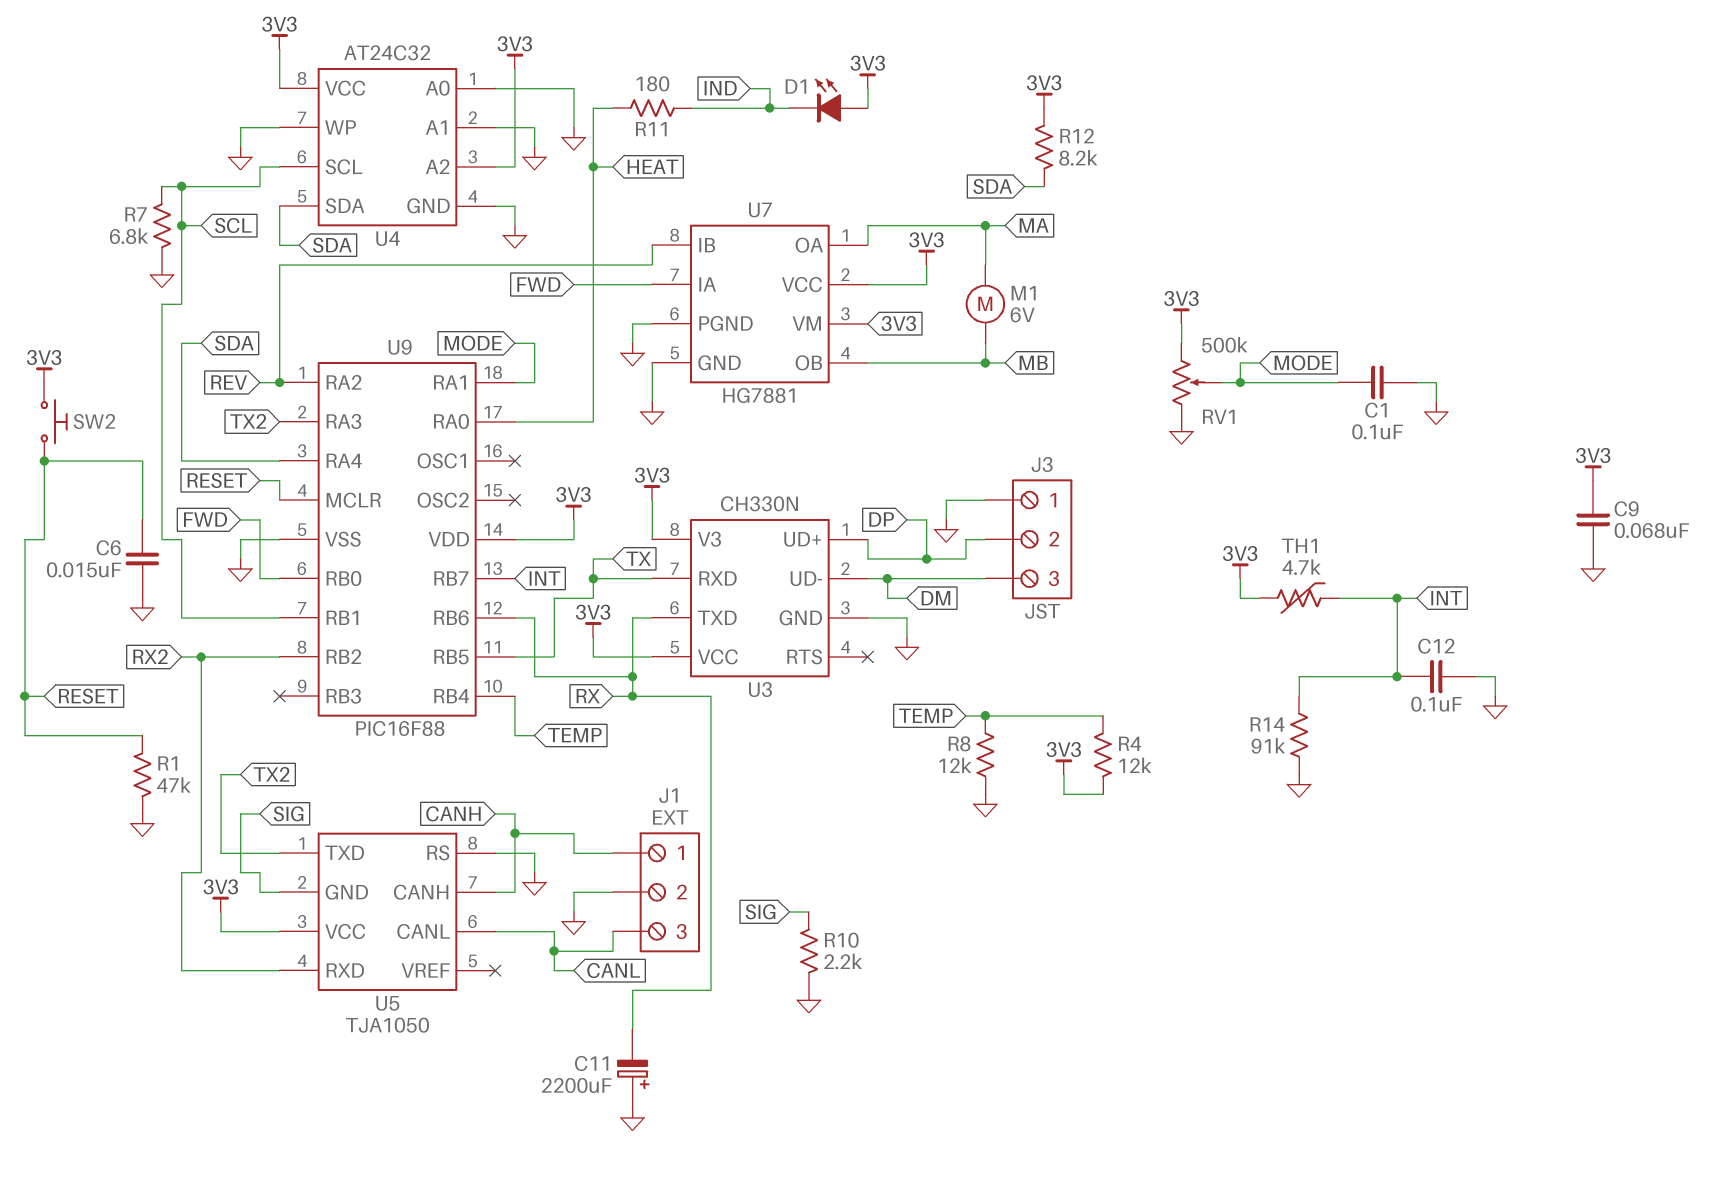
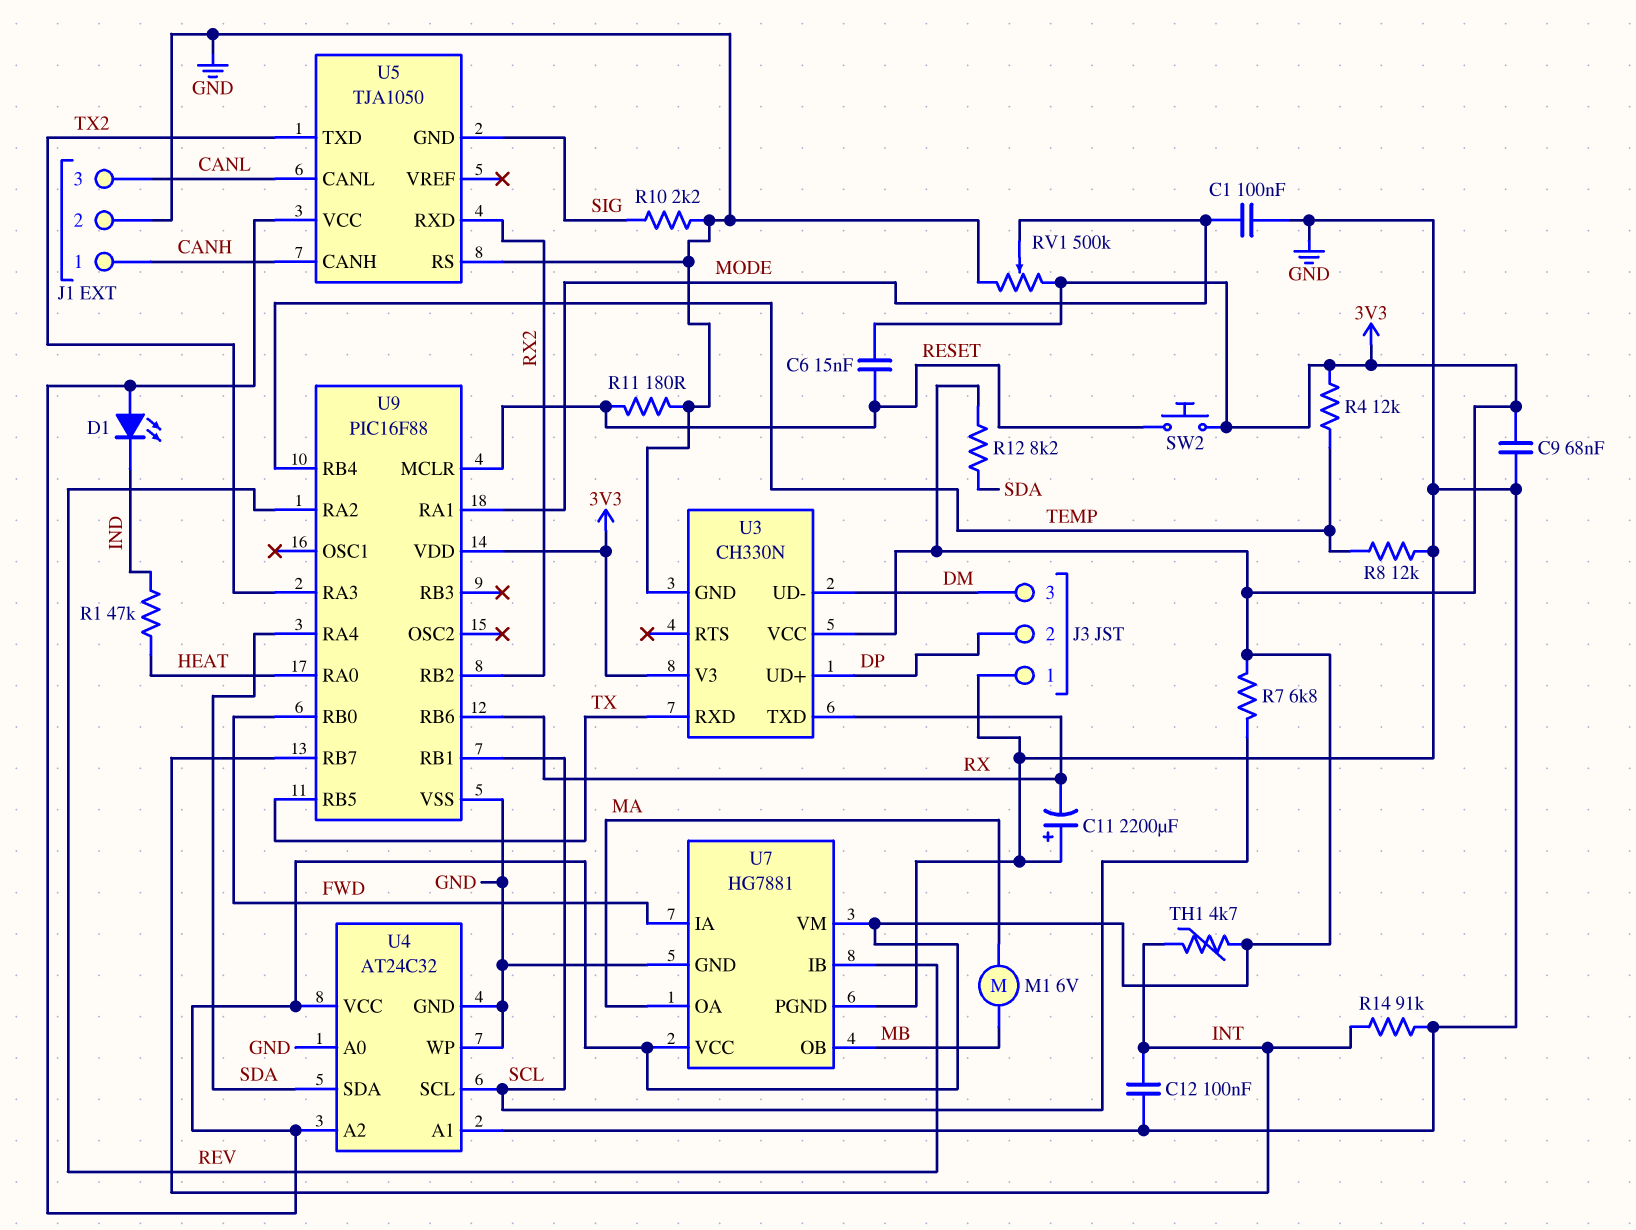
C6: 15nF (GND, RESET) -> 15nF (3V3, RESET)
R1: 47k (GND, RESET) -> 47k (HEAT, IND)
R7: 6.8k (GND, SCL) -> 6.8k (3V3, SCL)
R11: 180 (HEAT, IND) -> 180 (GND, RESET)

